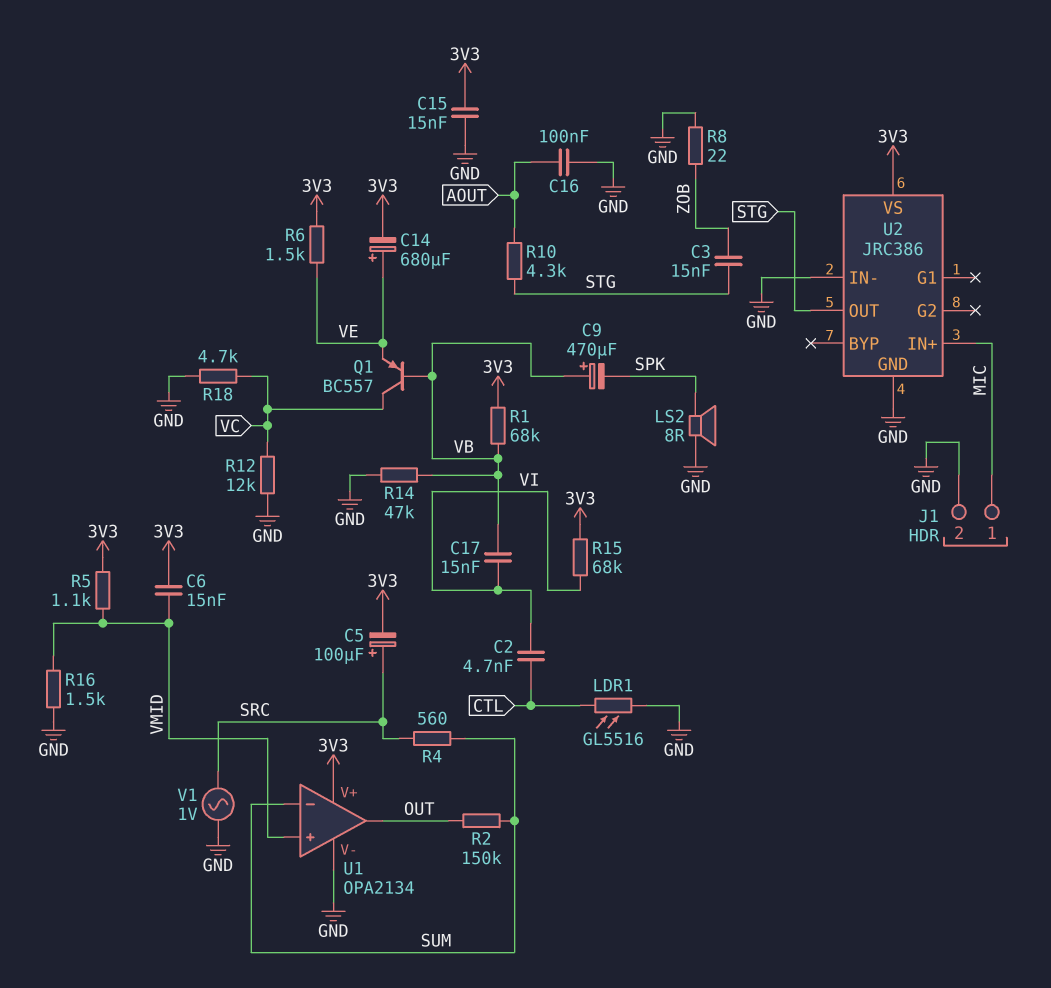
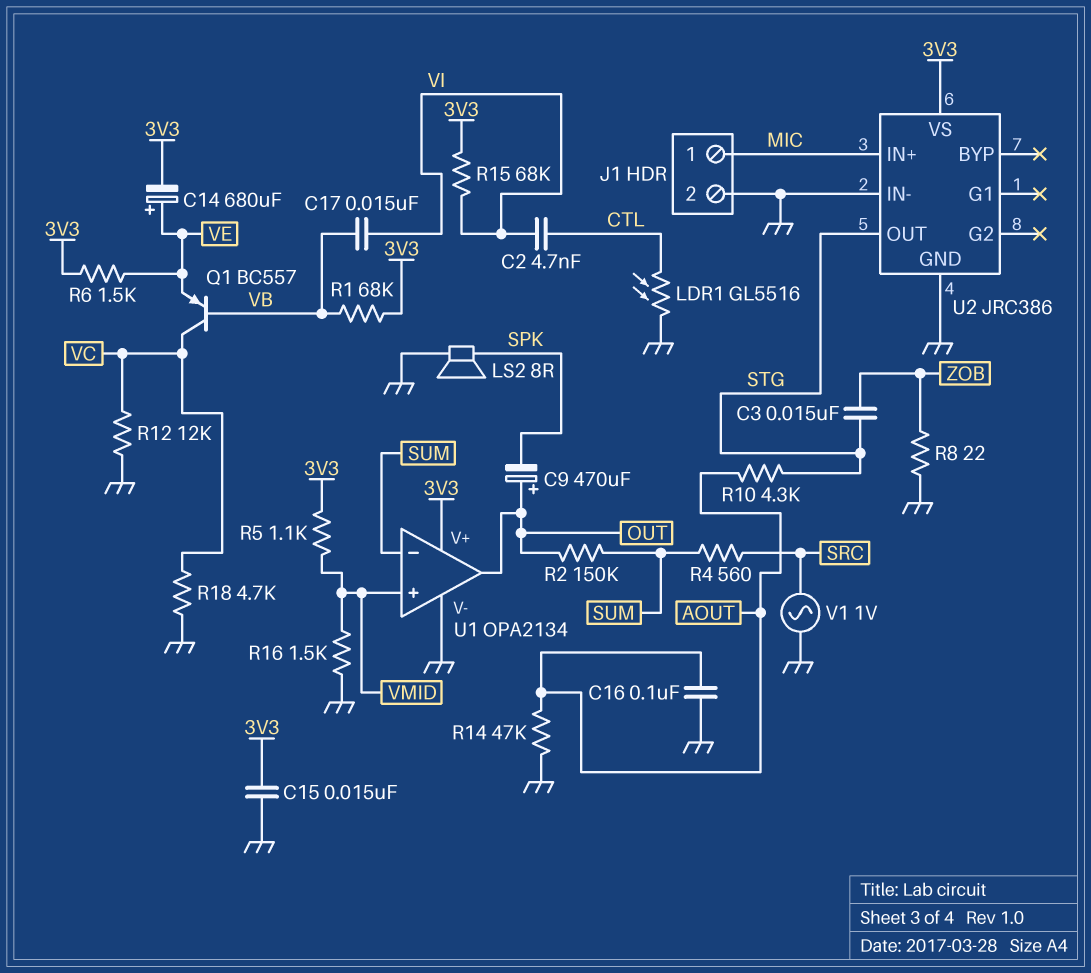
C5: 100uF (plus SRC, minus 3V3) -> none
C6: 15nF (3V3, VMID) -> none
C9: 470uF (plus VB, minus SPK) -> 470uF (plus OUT, minus SPK)
R14: 47k (GND, VB) -> 47k (AOUT, GND)

